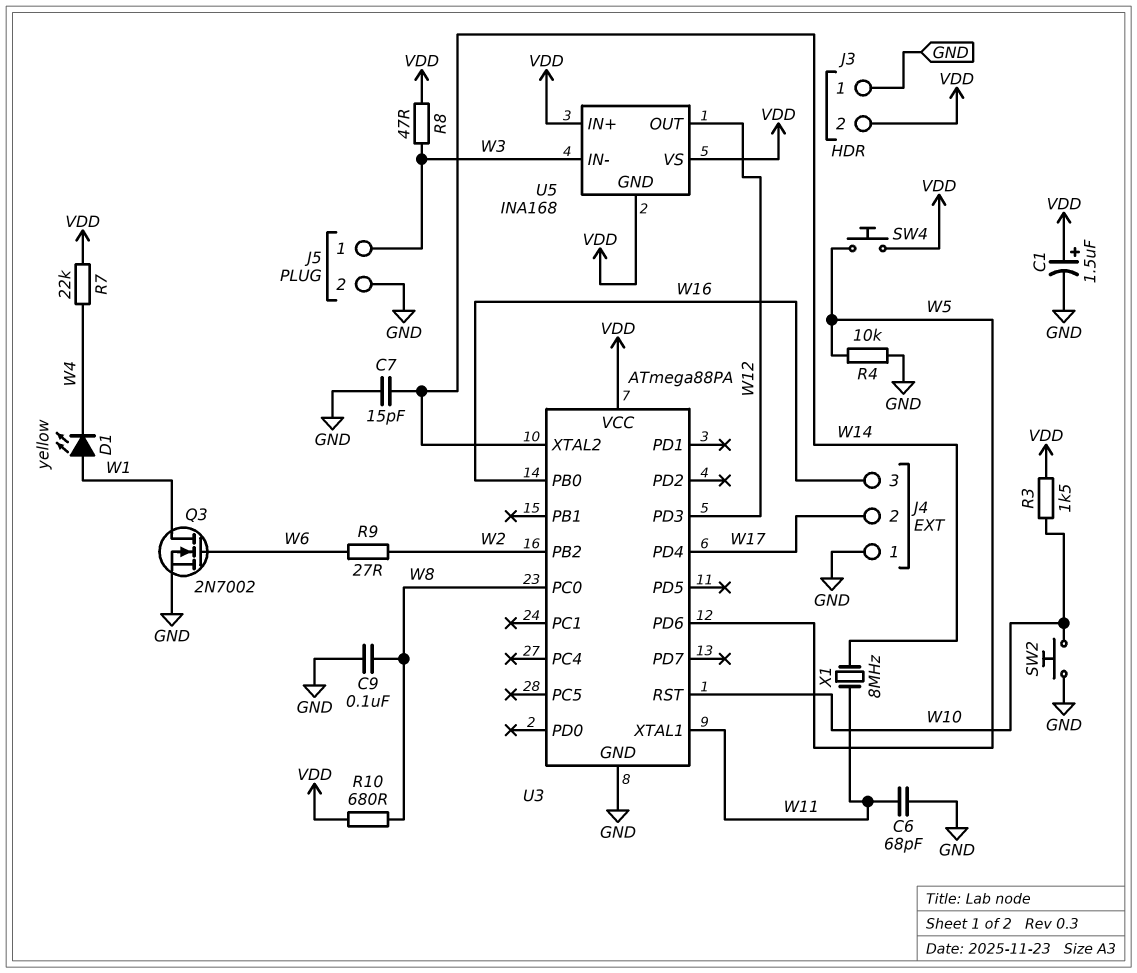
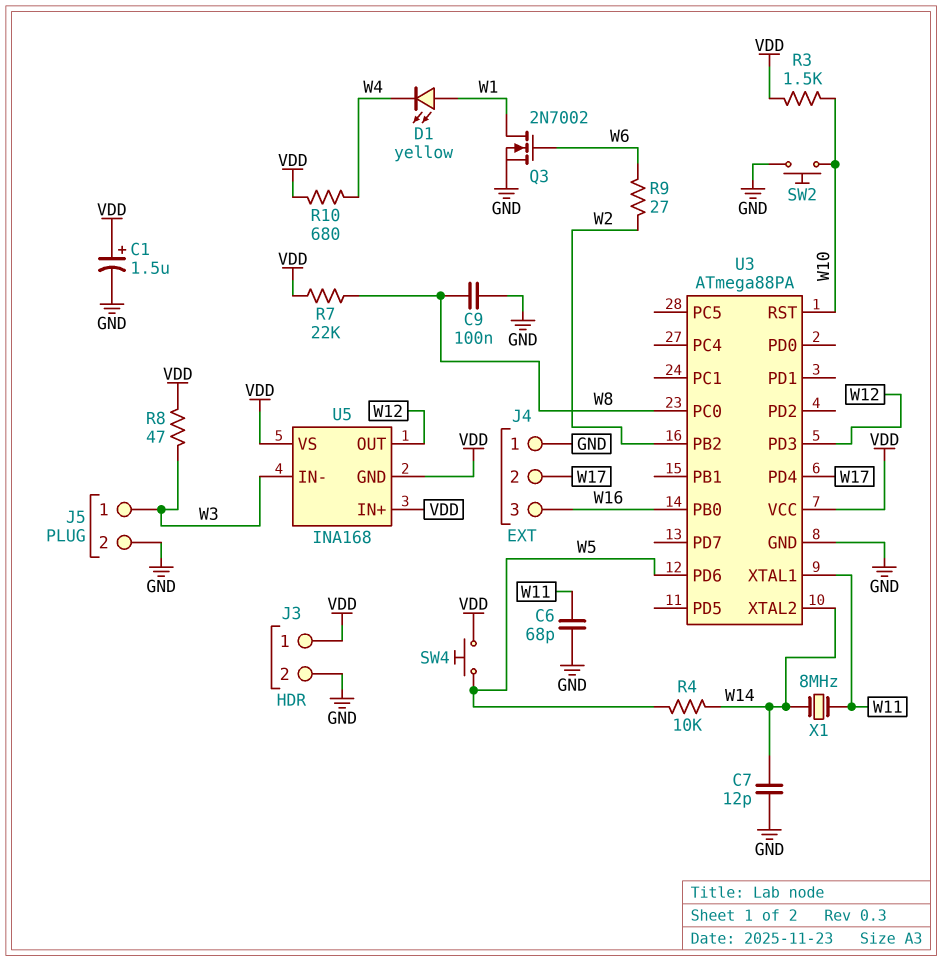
C7: 15pF (GND, W14) -> 12pF (GND, W14)
J3 pin 1: GND -> VDD
J3 pin 2: VDD -> GND
R4: 10k (GND, W5) -> 10k (W5, W14)
R7: 22k (VDD, W4) -> 22k (VDD, W8)
R10: 680 (VDD, W8) -> 680 (VDD, W4)

